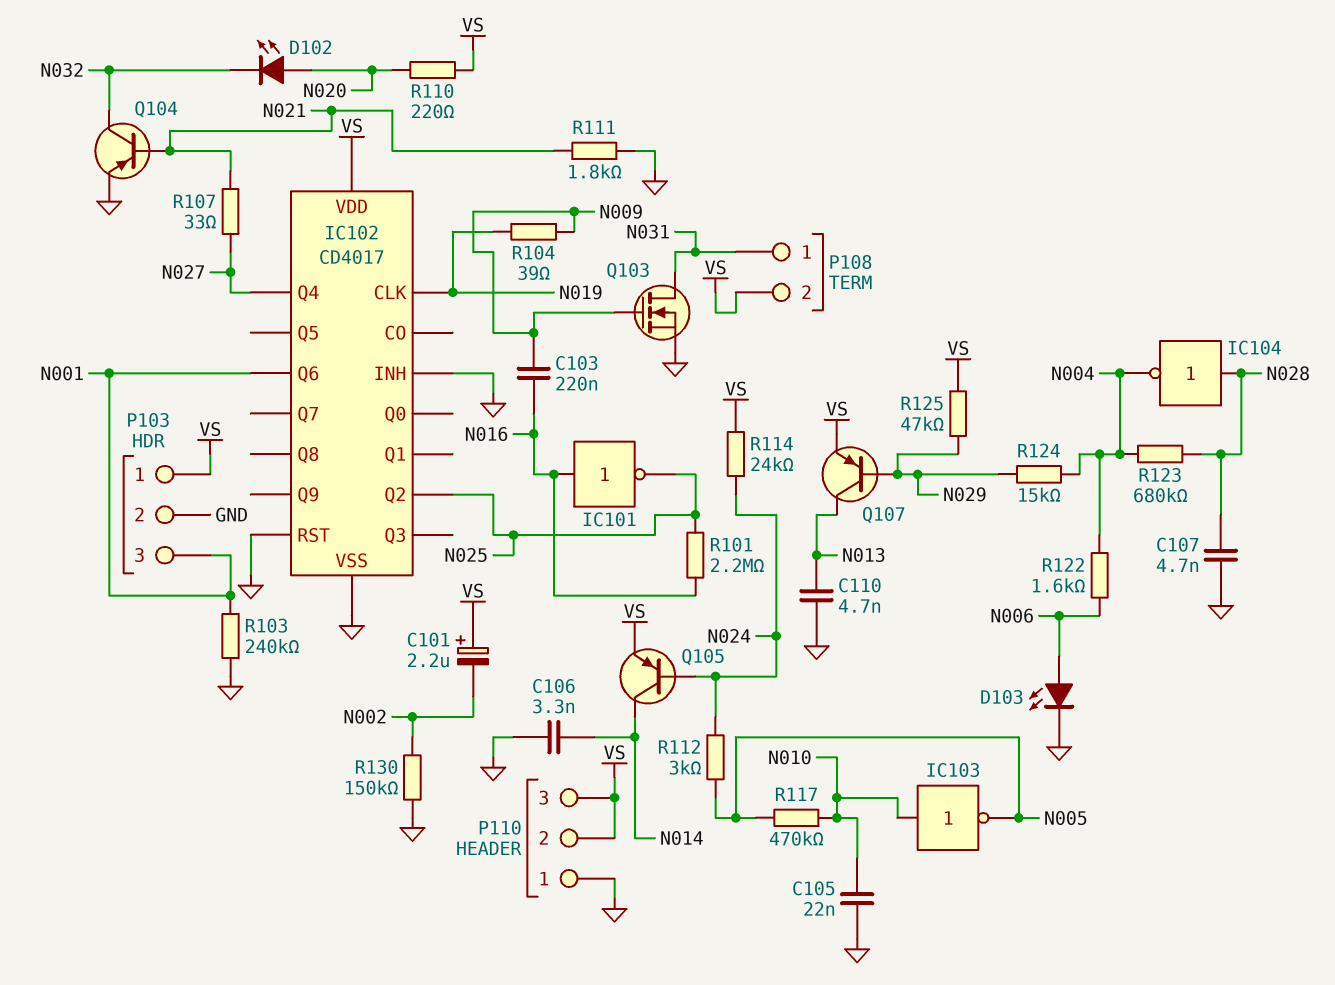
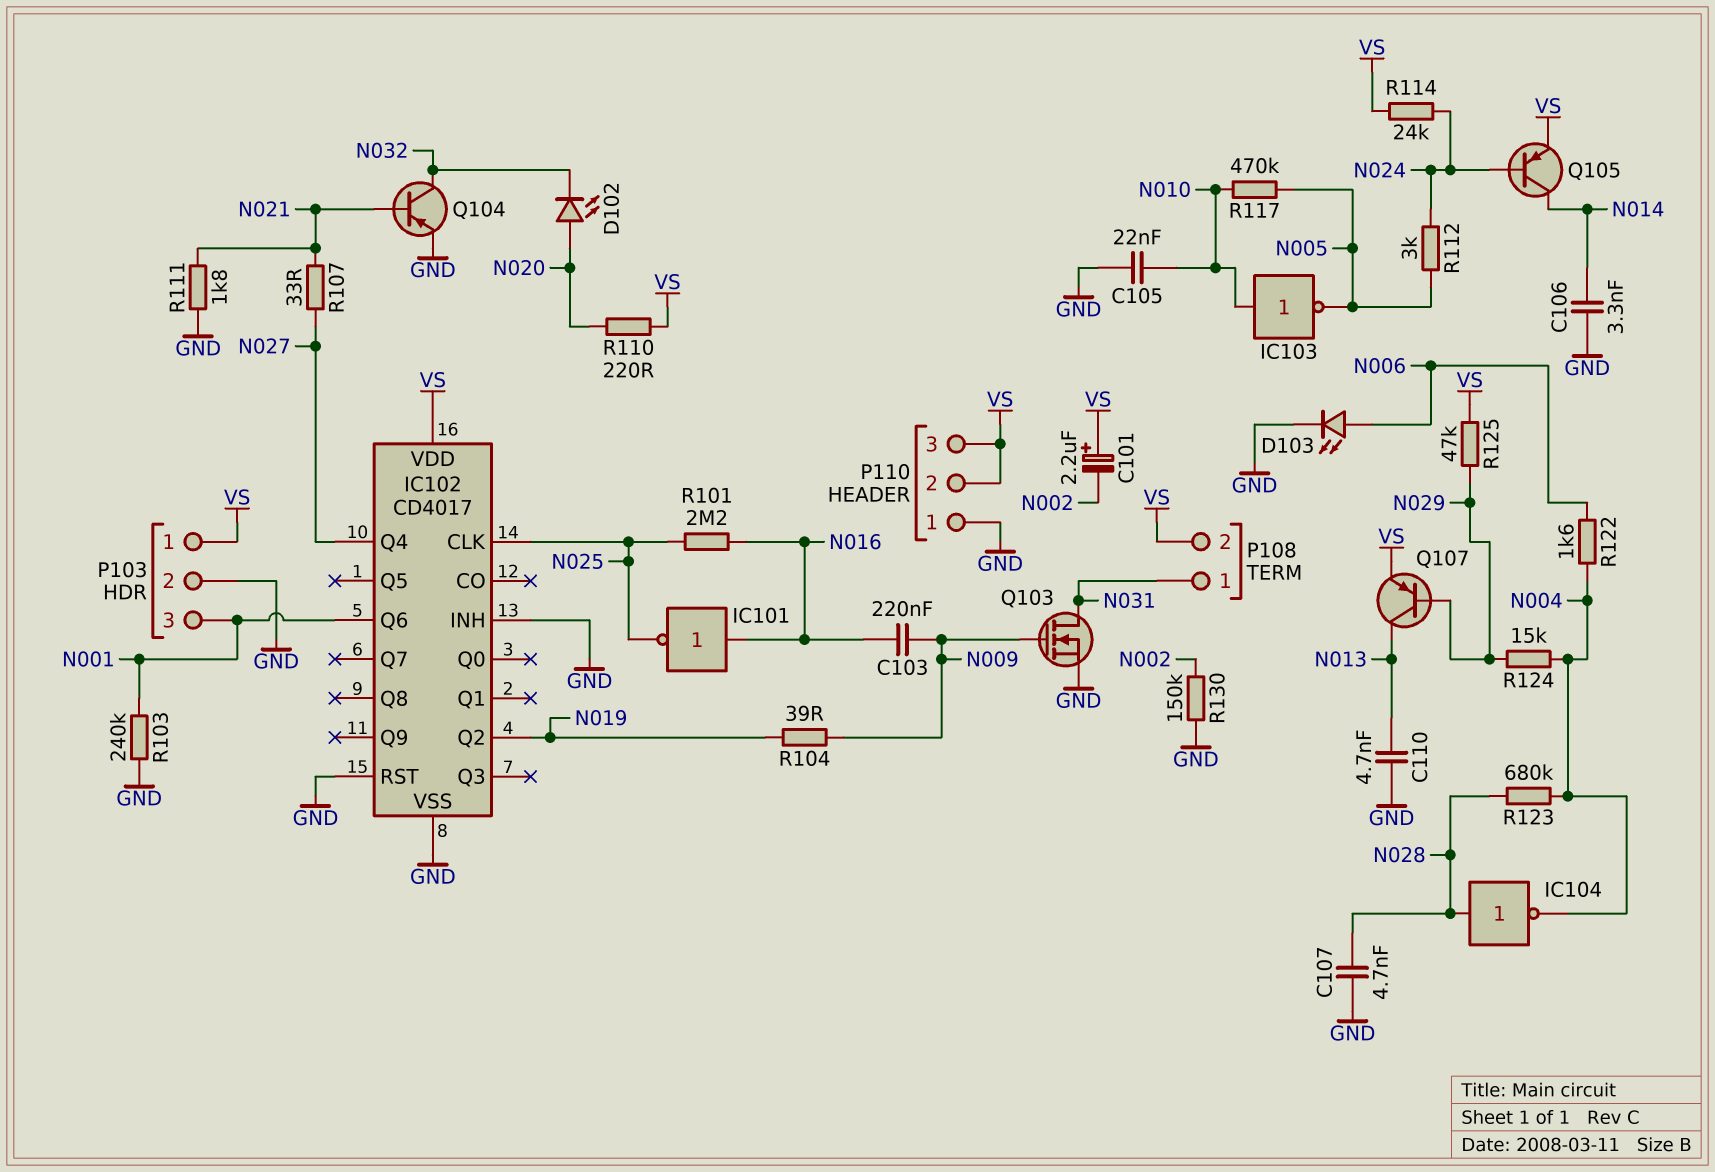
IC102 pin CLK: N019 -> N025
IC102 pin Q2: N025 -> N019

